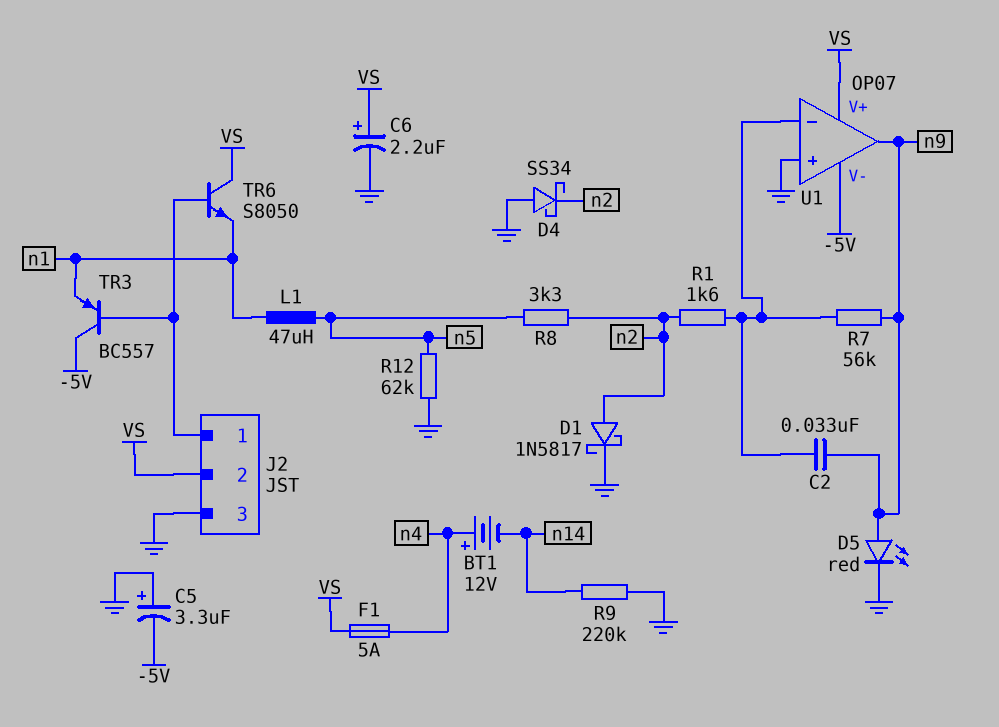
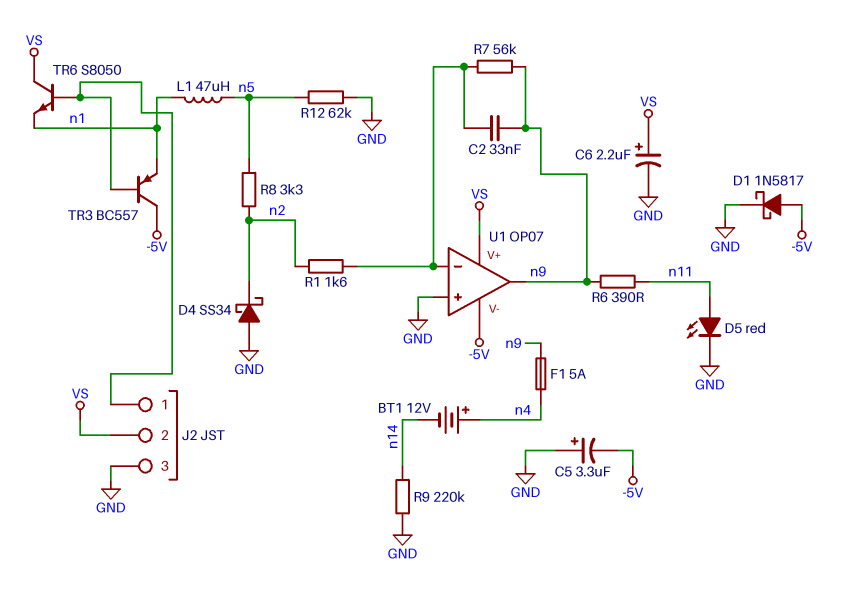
D1: schottky 1N5817 (A n2, K GND) -> schottky 1N5817 (A -5V, K GND)
D5: LED red (A n9, K GND) -> LED red (A n11, K GND)
F1: 5A (VS, n4) -> 5A (n4, n9)
R6: none -> 390 (n9, n11)

